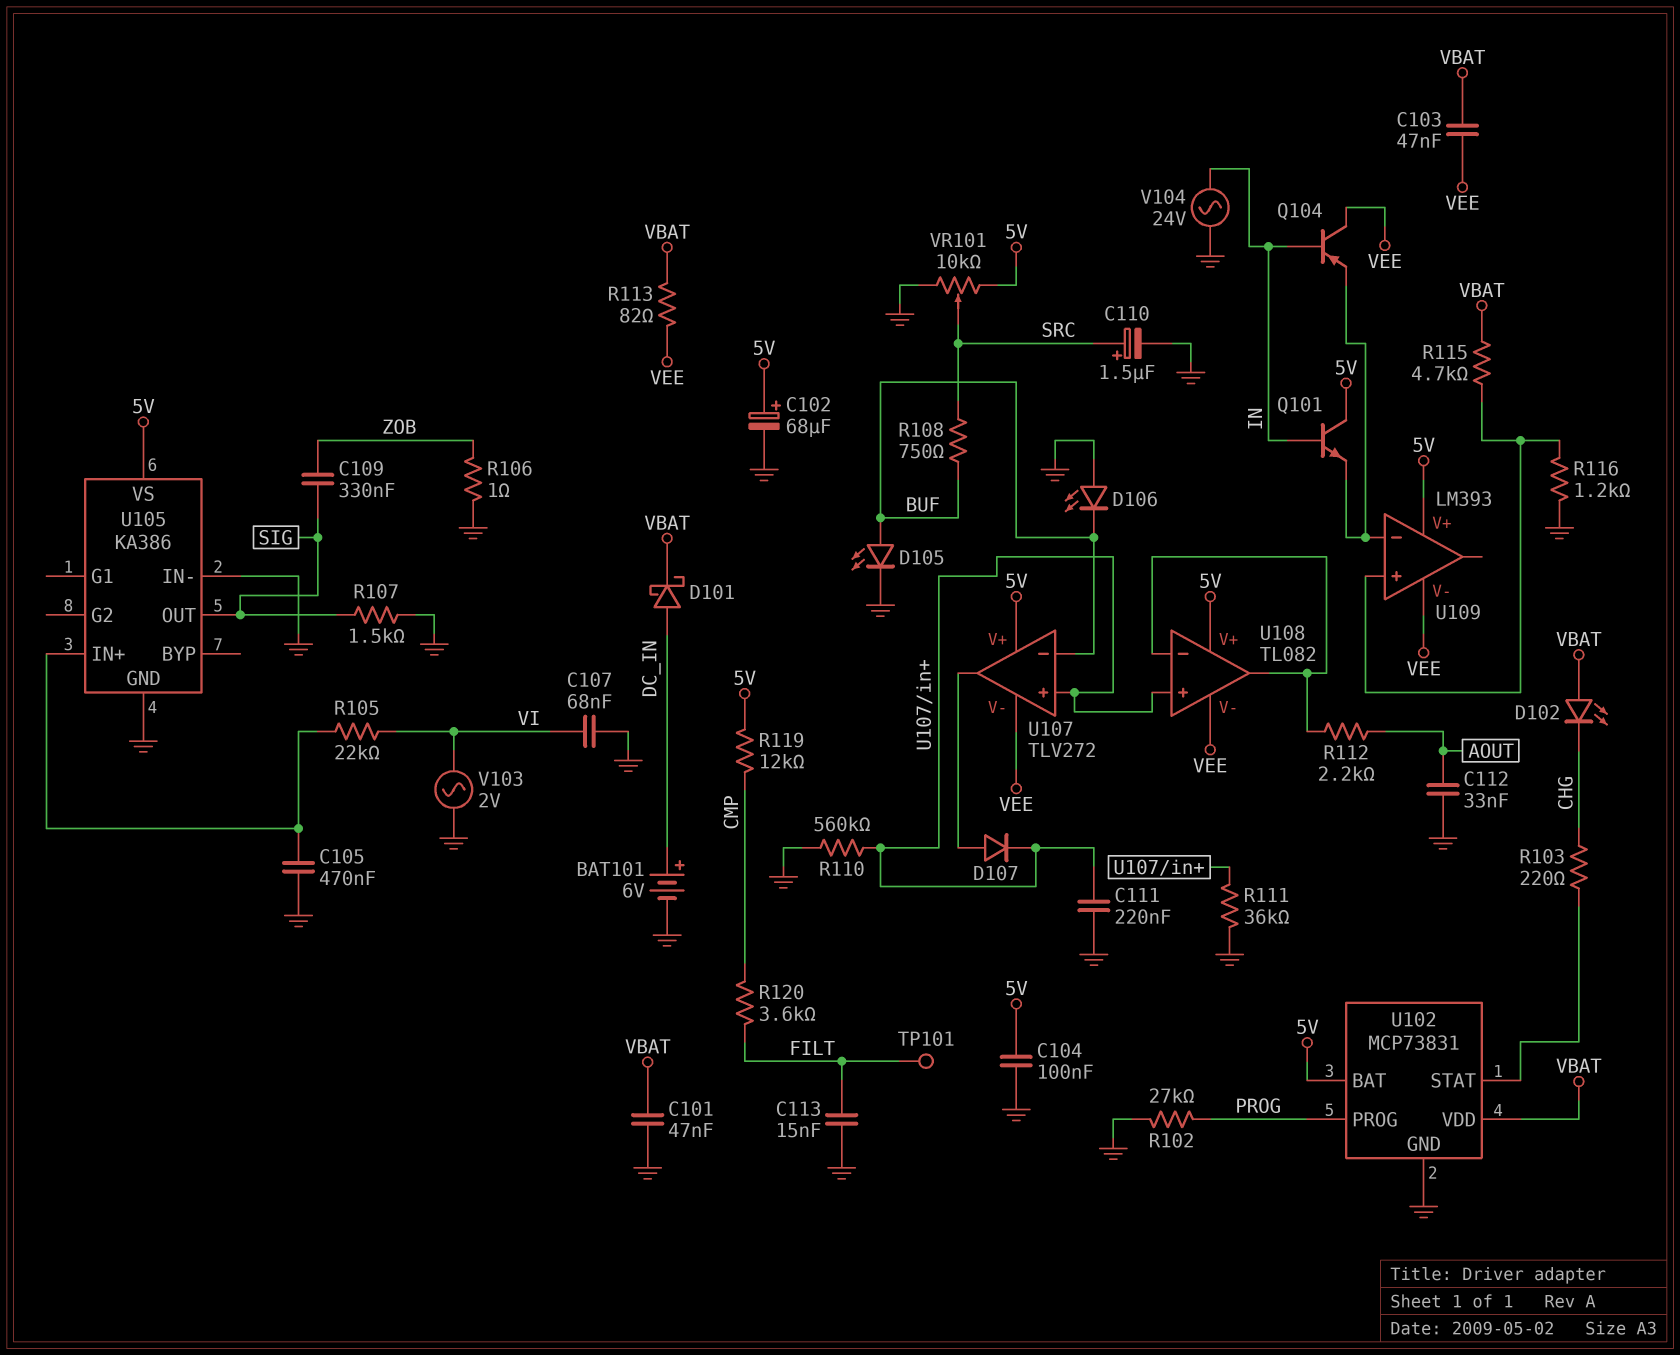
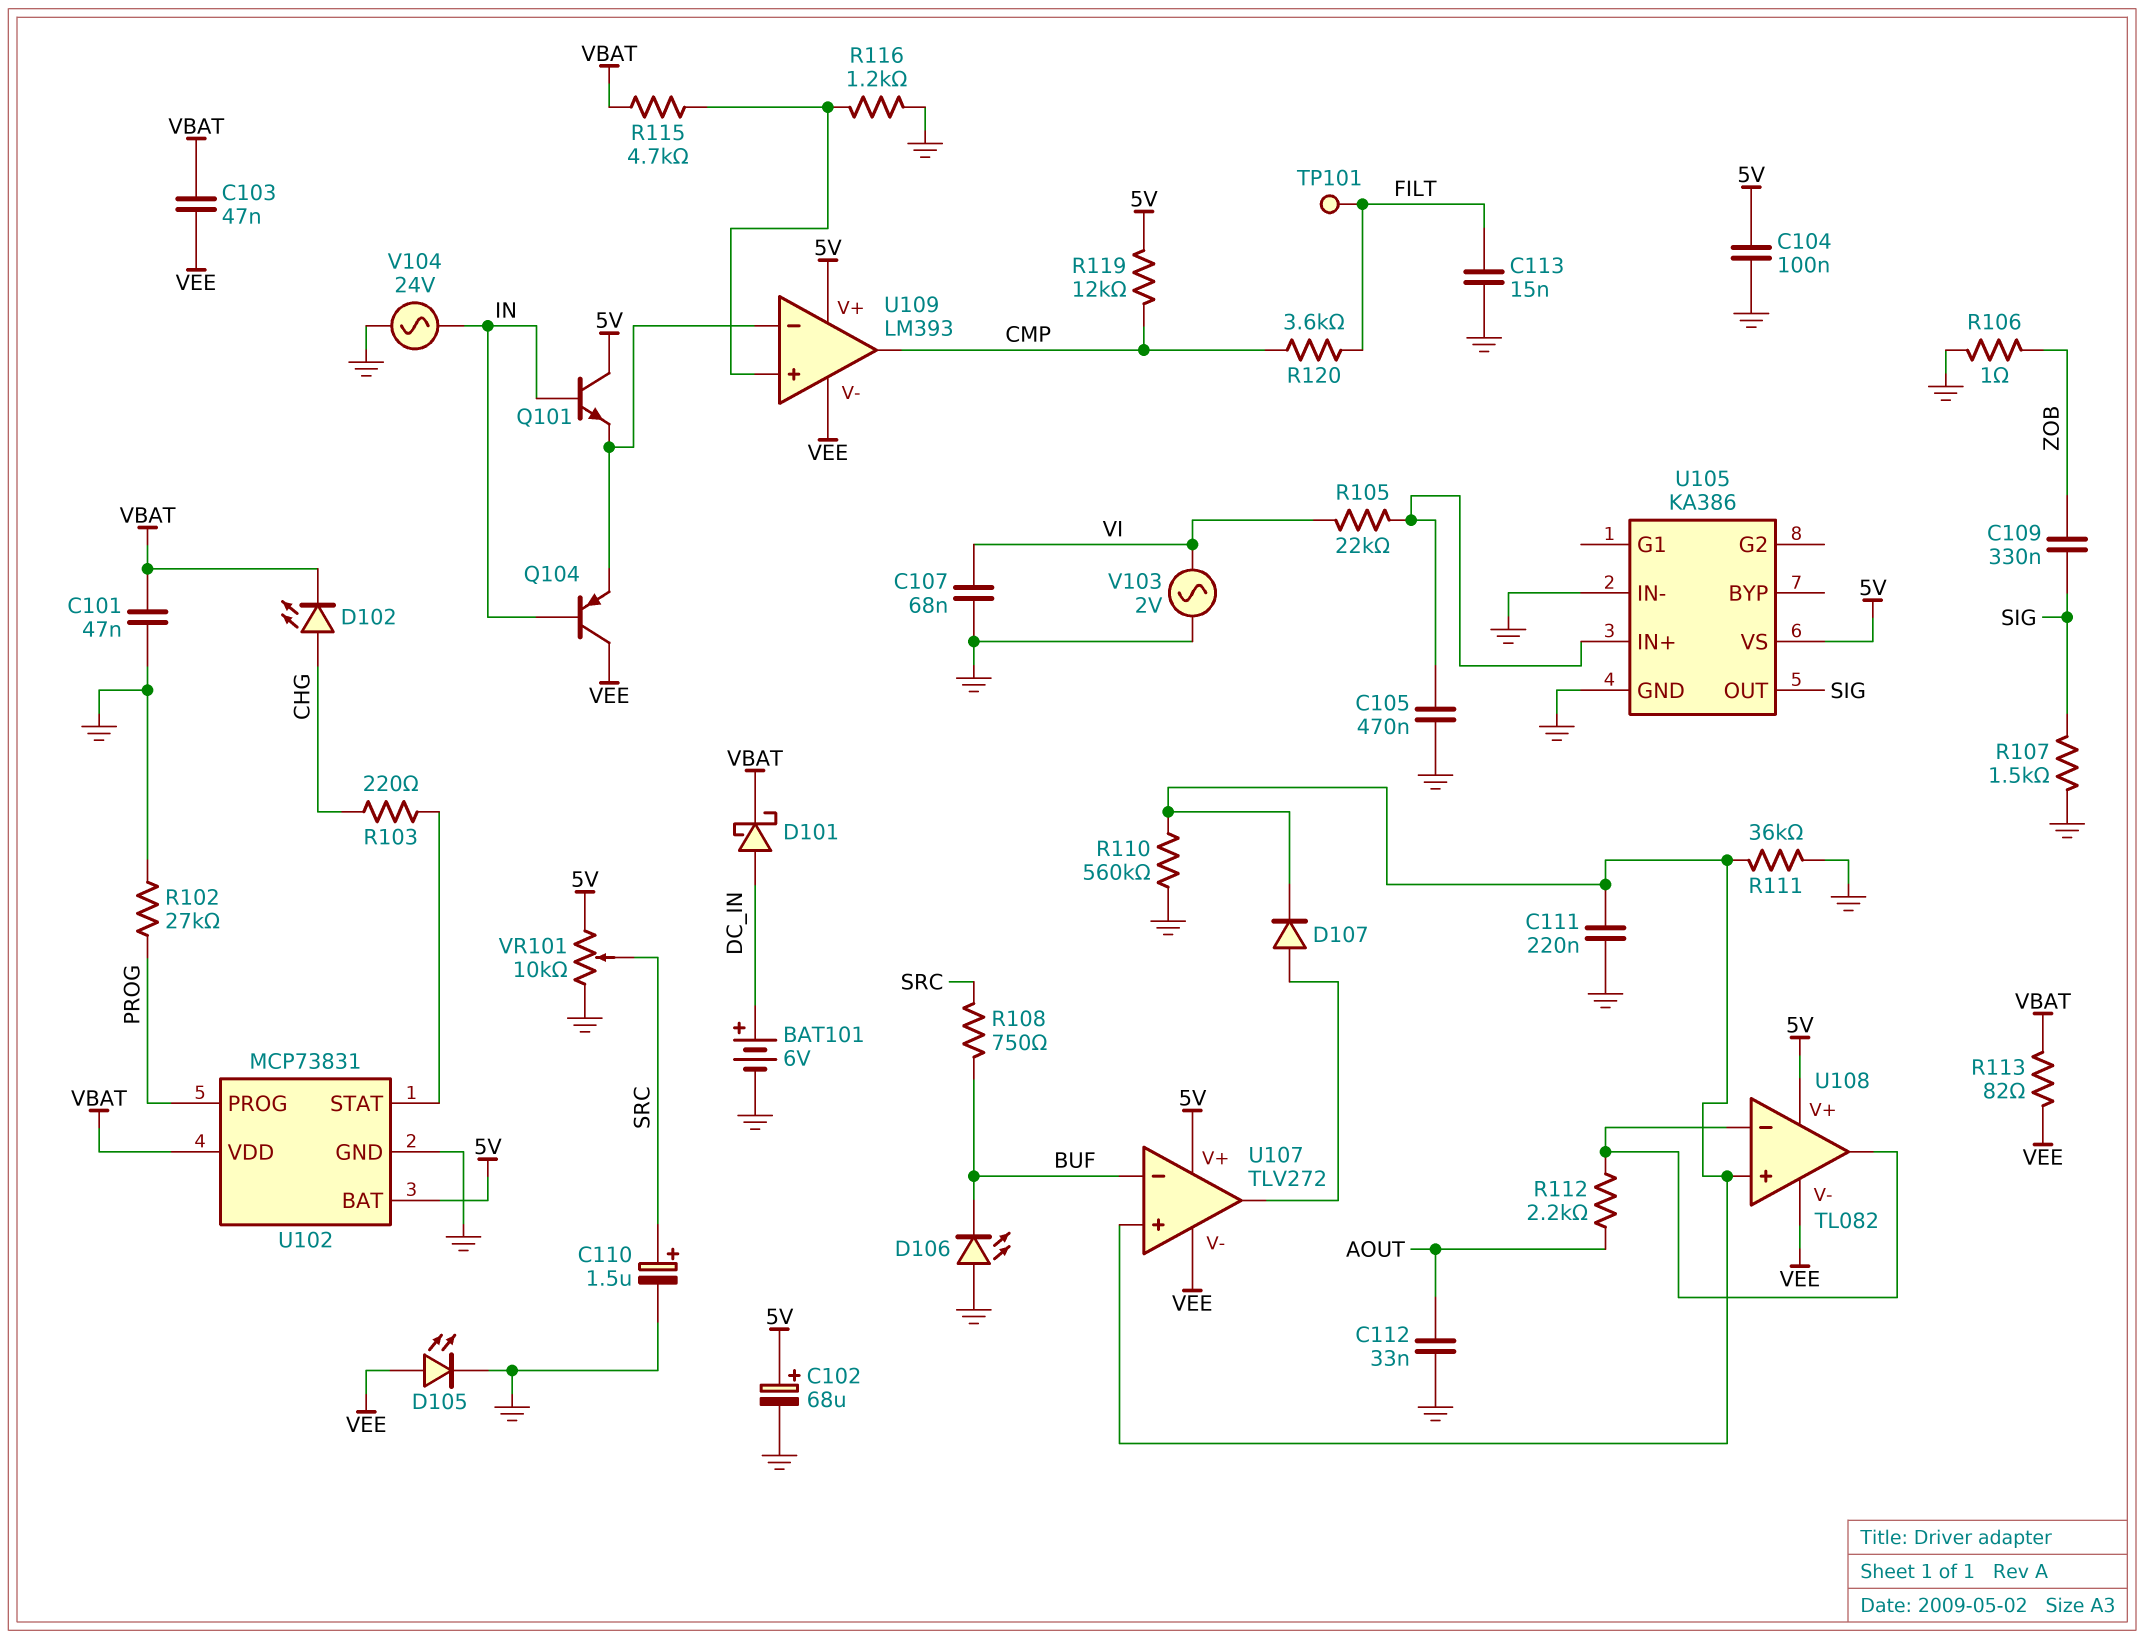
D102: LED (A VBAT, K CHG) -> LED (A CHG, K VBAT)
D105: LED (A BUF, K GND) -> LED (A VEE, K GND)
U109 pin out: none -> CMP

